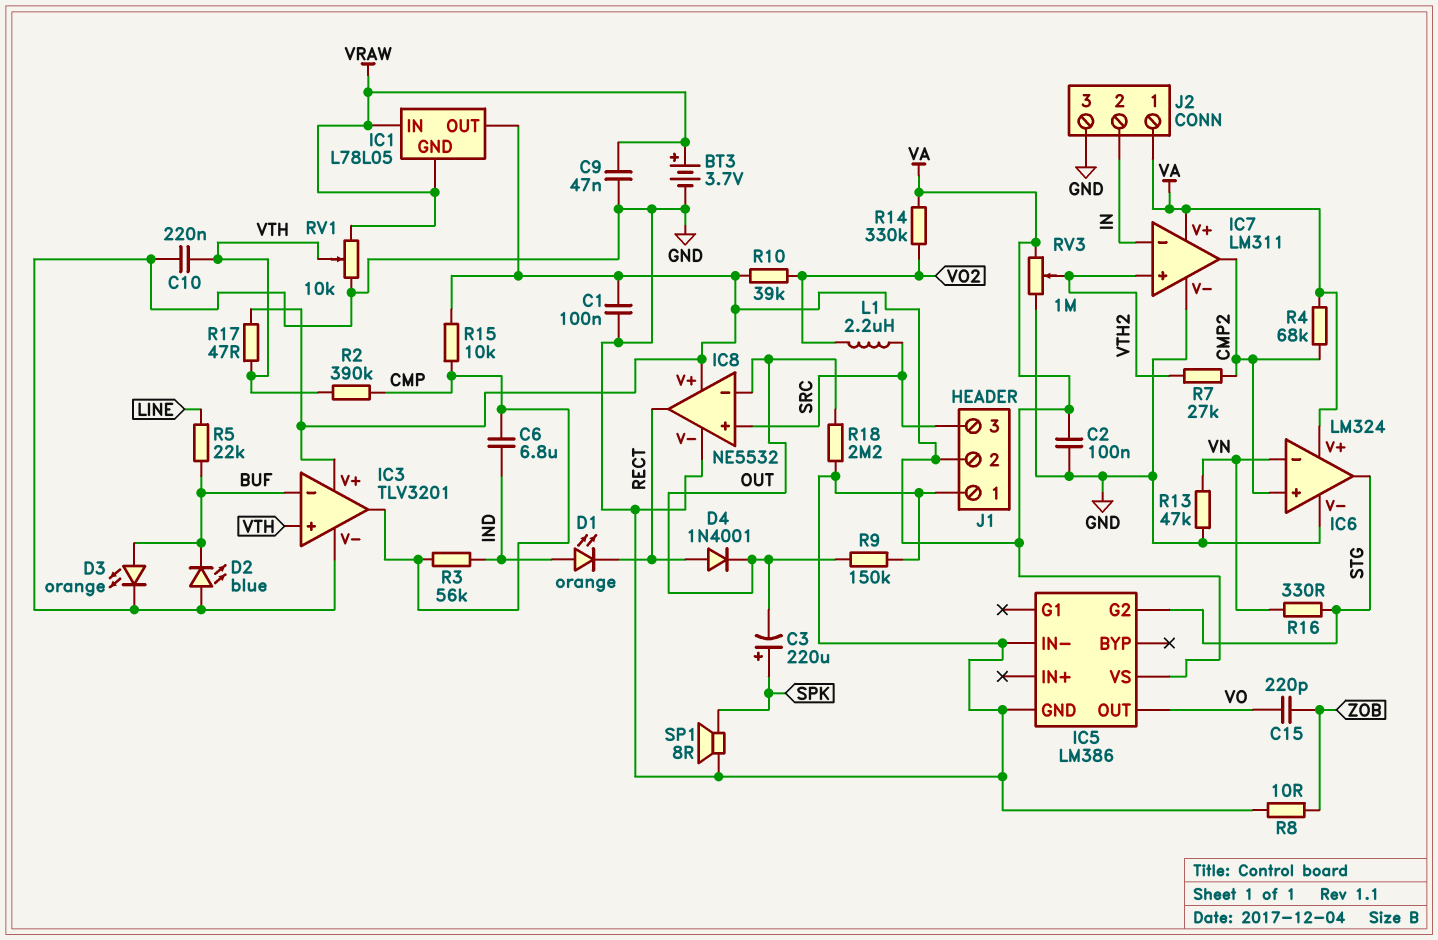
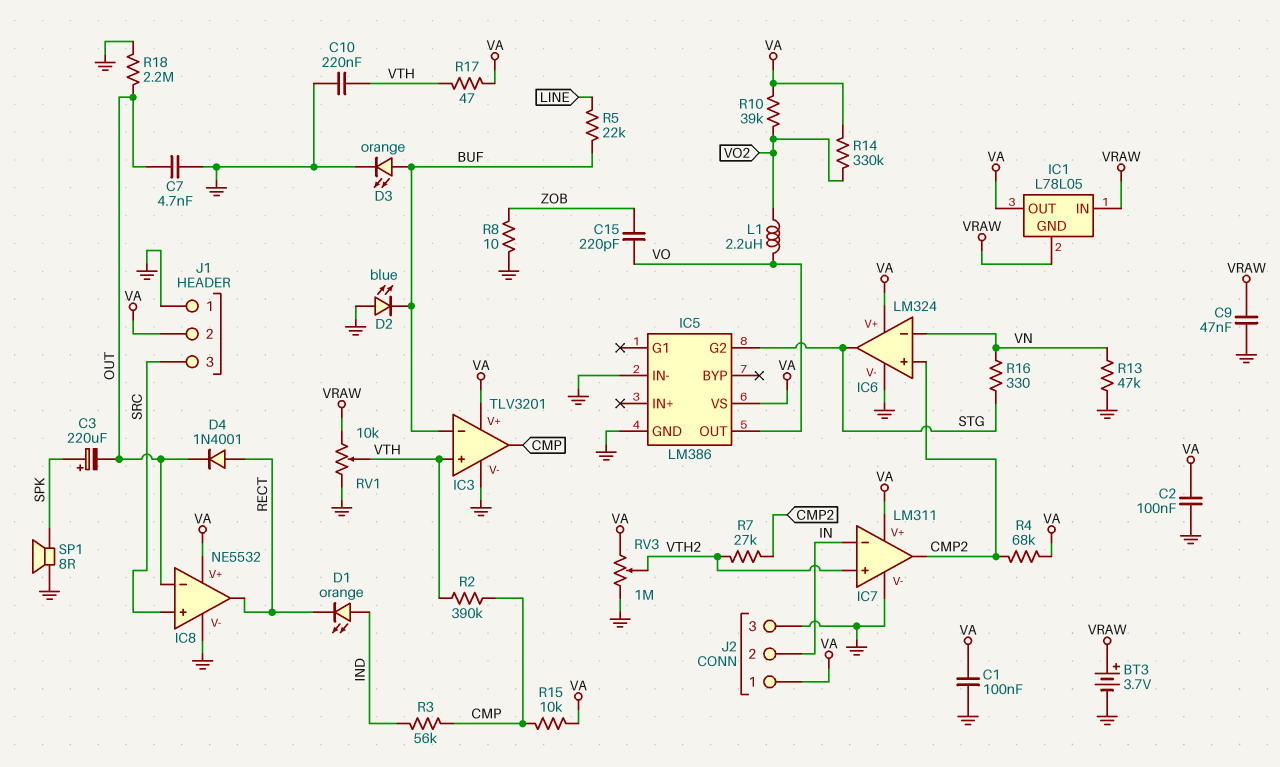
C6: 6.8uF (CMP, IND) -> none
C7: none -> 4.7nF (GND, OUT)
L1: 2.2uH (SRC, VO2) -> 2.2uH (VO, VO2)
R9: 150k (GND, OUT) -> none

